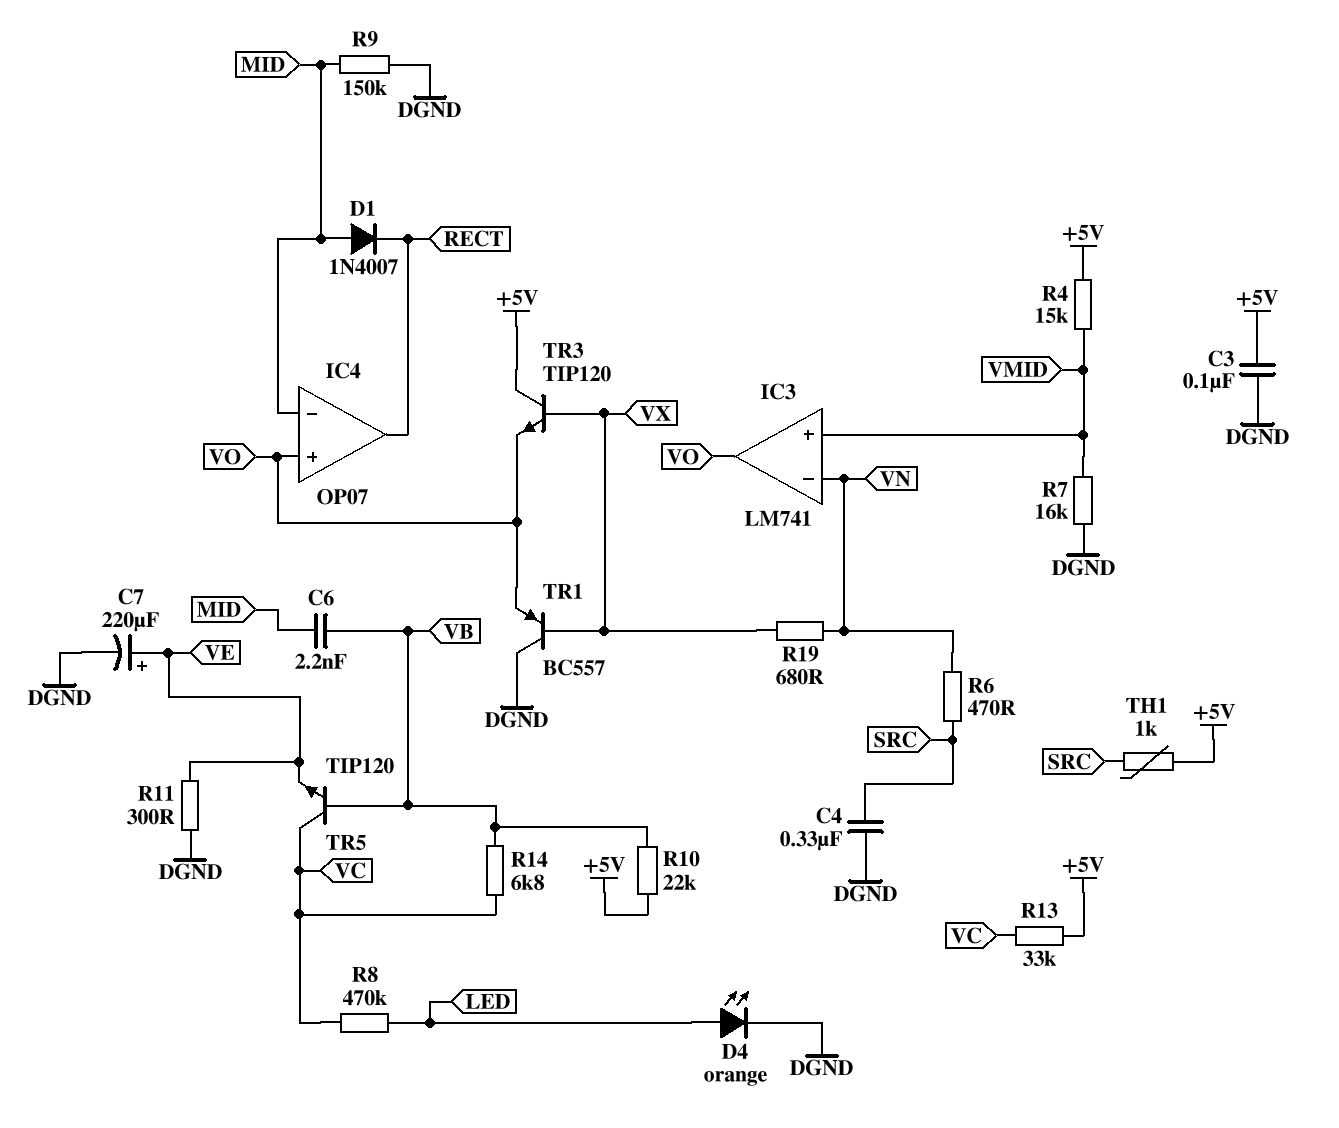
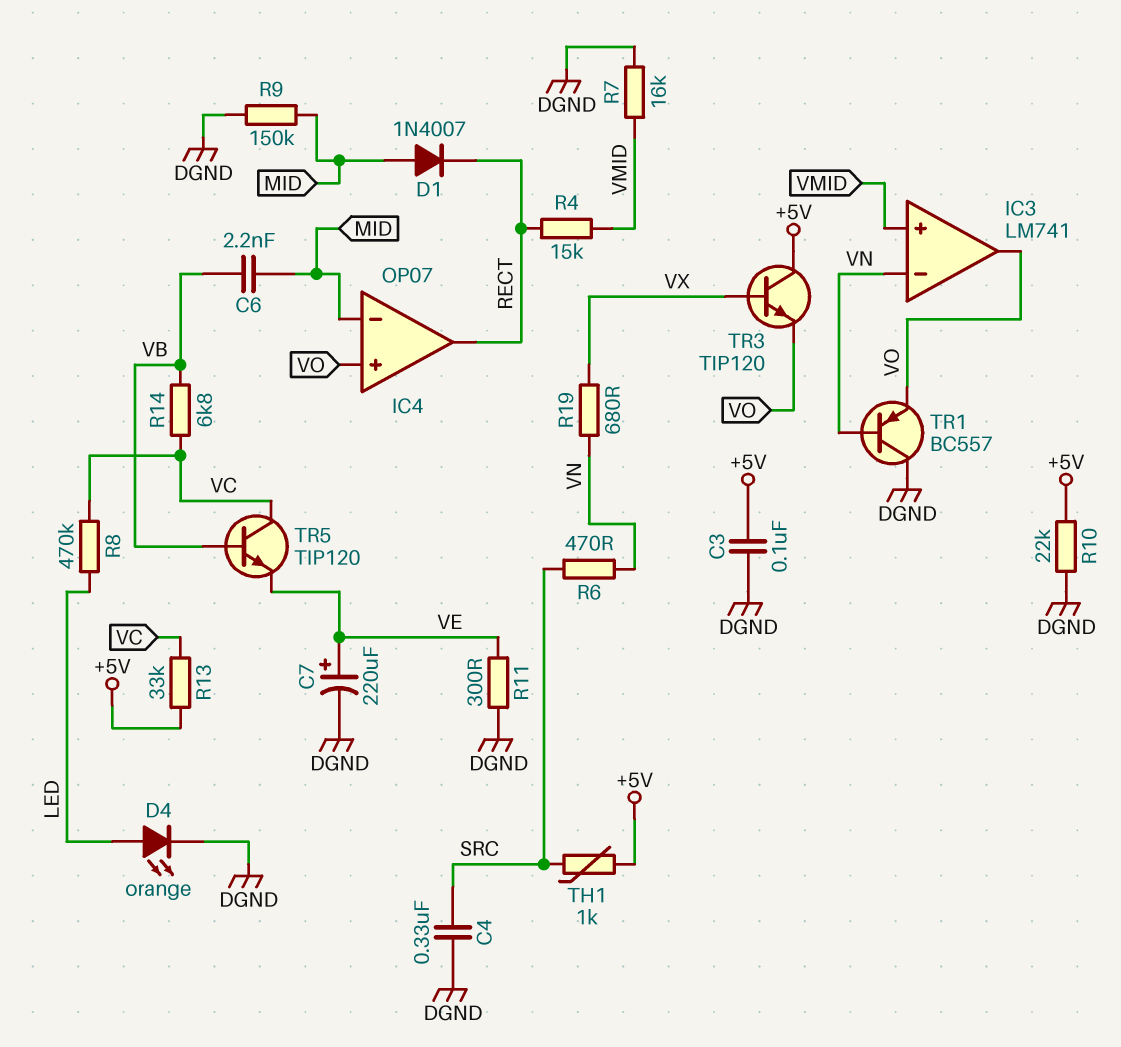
R4: 15k (+5V, VMID) -> 15k (RECT, VMID)
R10: 22k (+5V, VB) -> 22k (+5V, DGND)
TR1: PNP BC557 (B VX, C DGND, E VO) -> PNP BC557 (B VN, C DGND, E VO)

